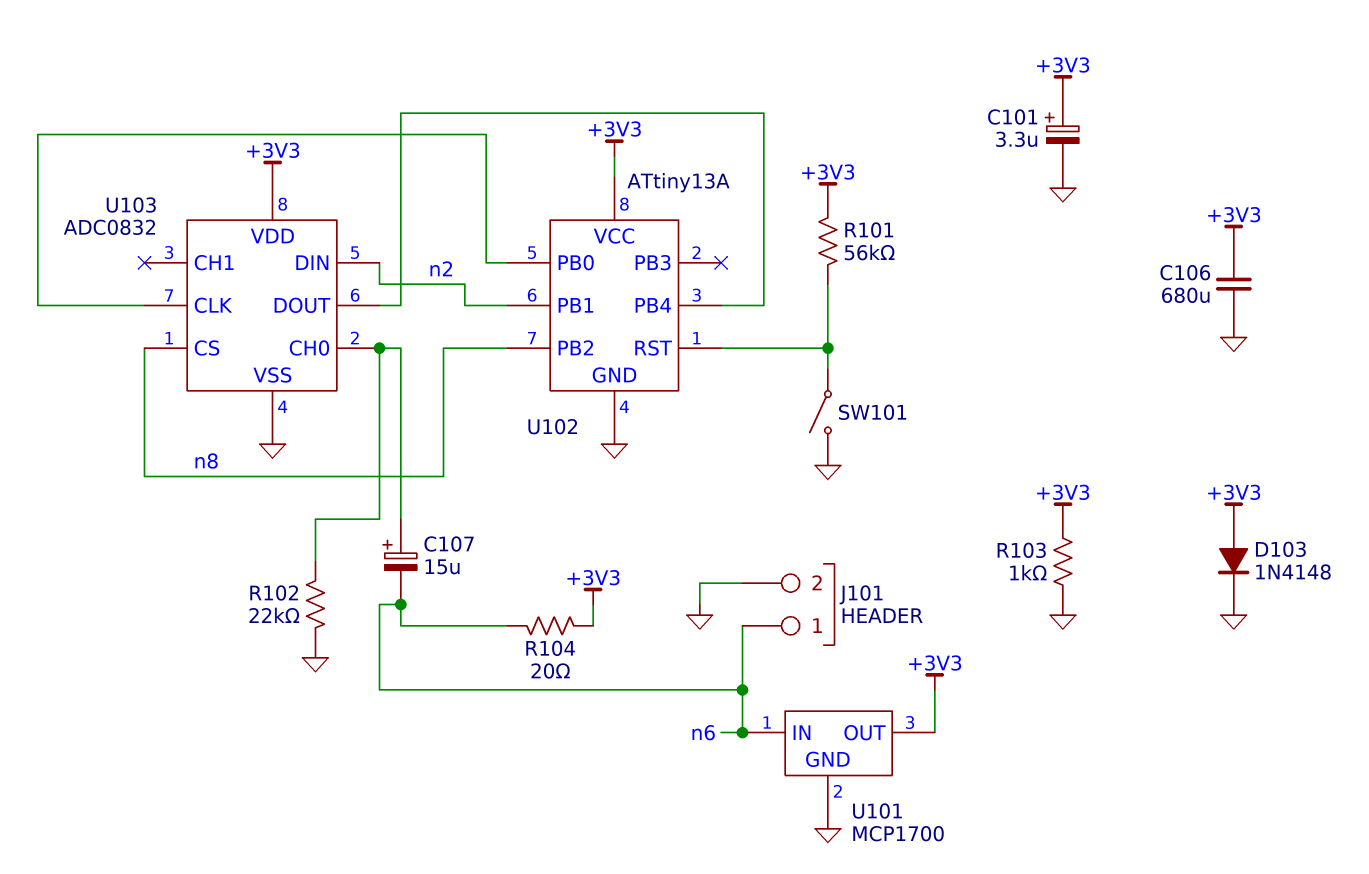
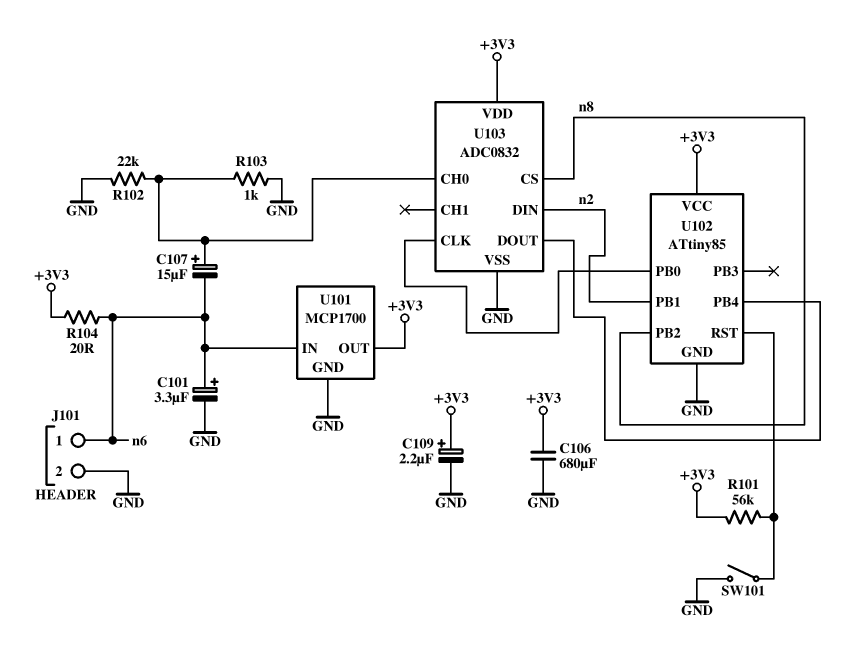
C101: 3.3uF (plus +3V3, minus GND) -> 3.3uF (plus n6, minus GND)
C109: none -> 2.2uF (plus +3V3, minus GND)
D103: diode 1N4148 (A +3V3, K GND) -> none
R103: 1k (+3V3, GND) -> 1k (GND, U103/CH0)
U102: ATtiny13A -> ATtiny85

